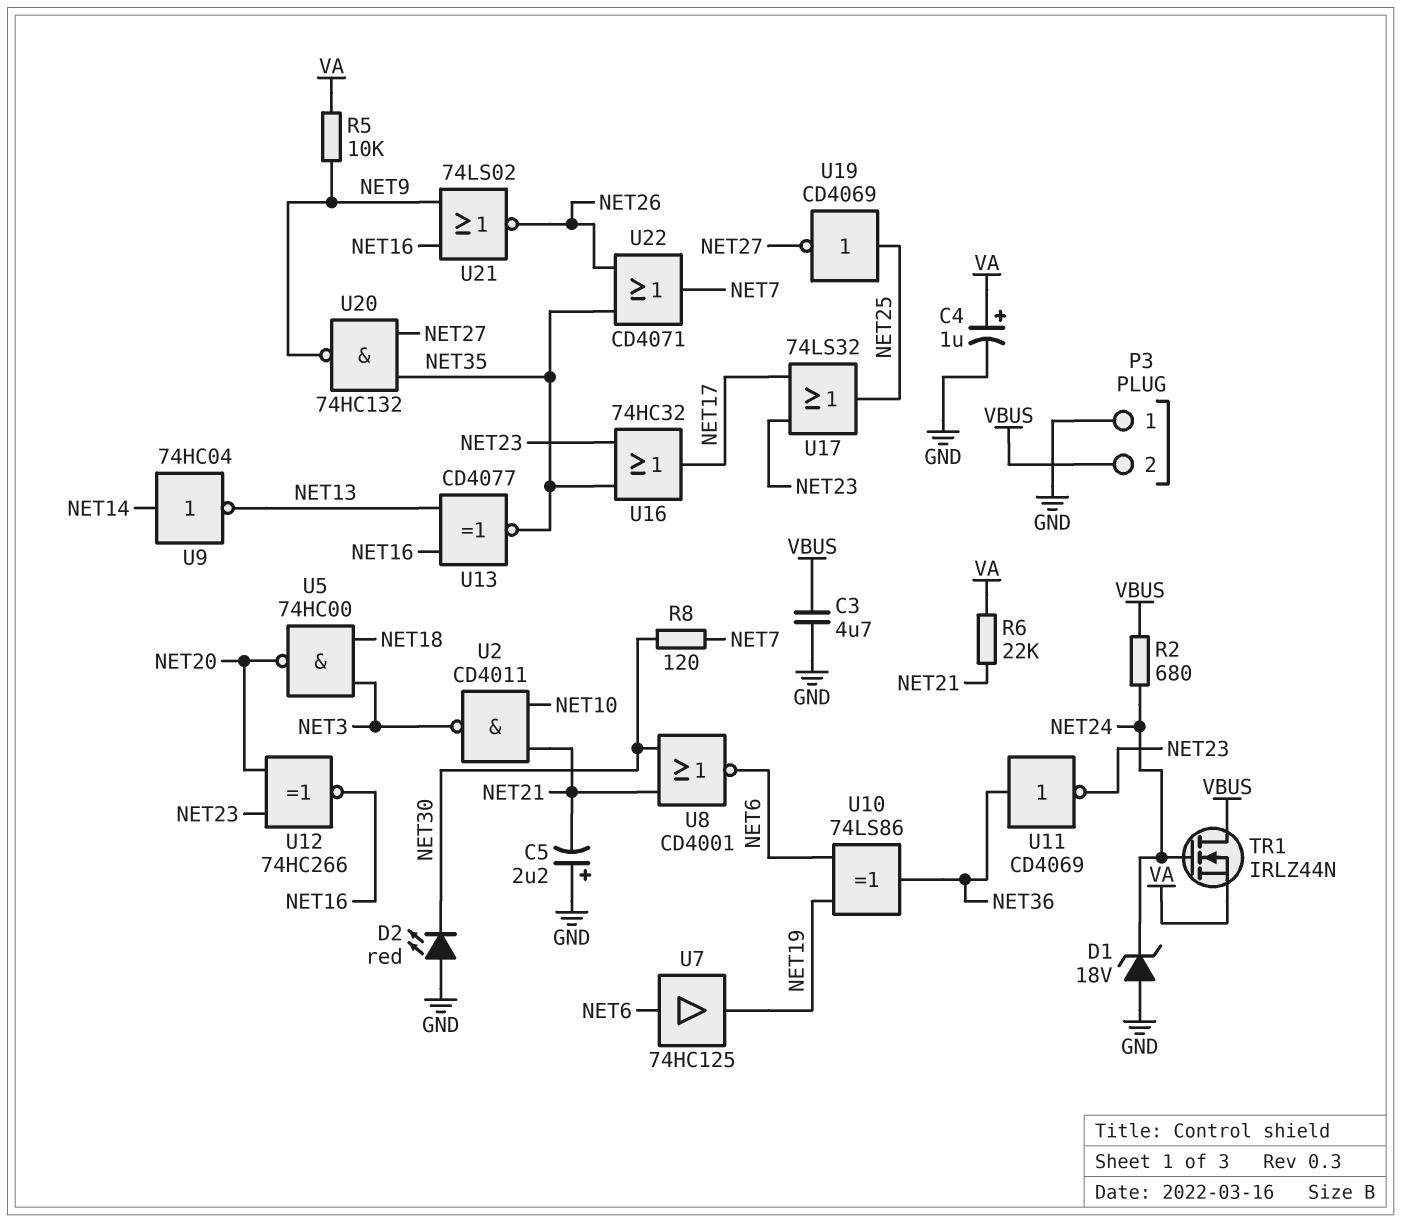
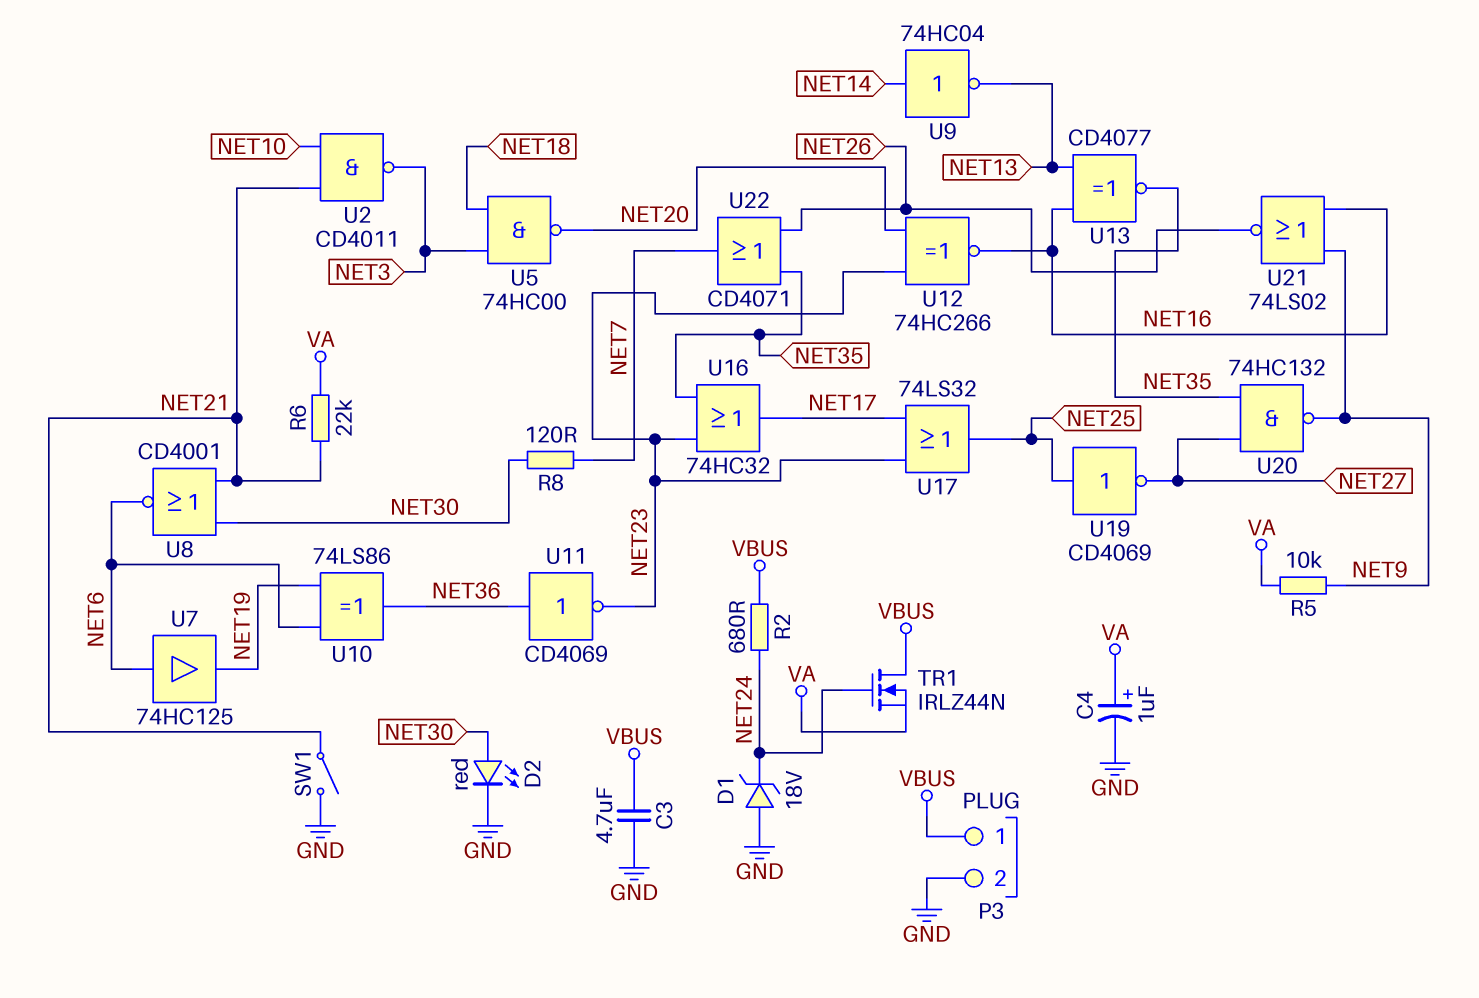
C5: 2.2uF (plus GND, minus NET21) -> none
D2: LED red (A GND, K NET30) -> LED red (A NET30, K GND)
P3 pin 1: GND -> VBUS
P3 pin 2: VBUS -> GND
SW1: none -> switch (GND, NET21)

